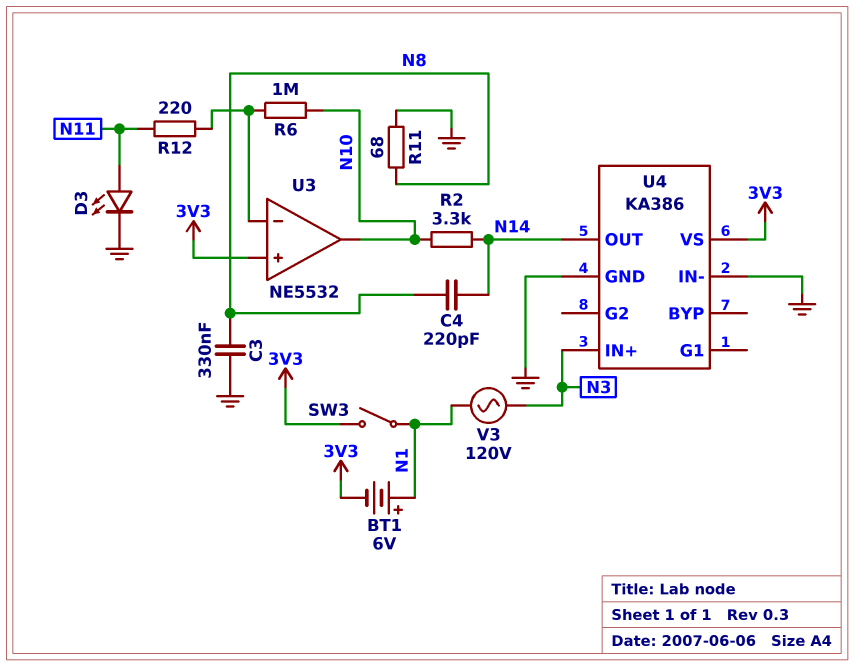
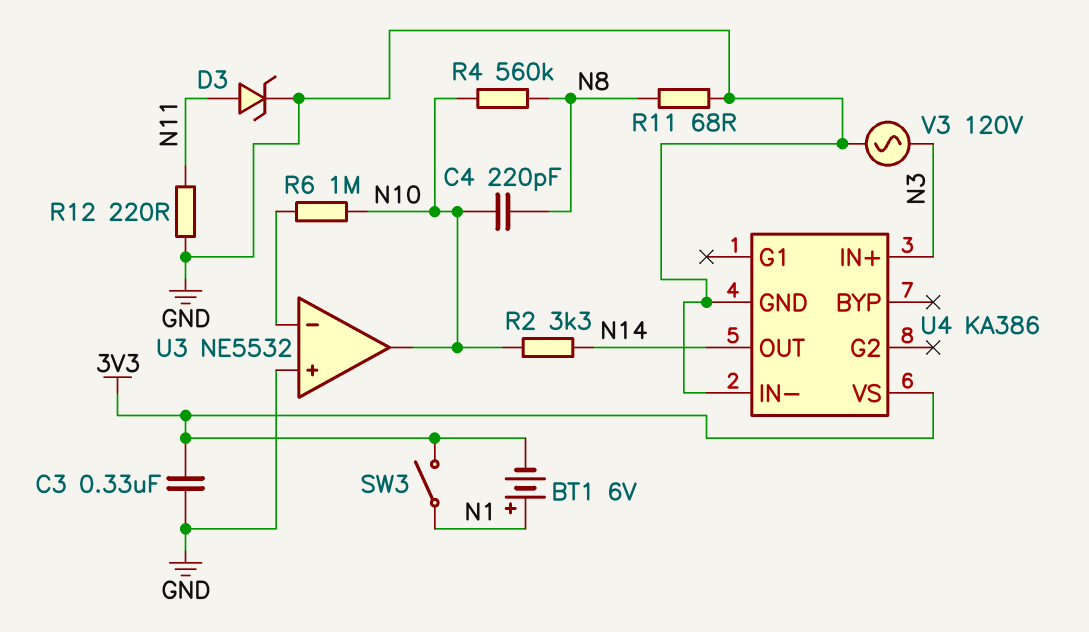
C3: 330nF (GND, N8) -> 330nF (3V3, GND)
C4: 220pF (N8, N14) -> 220pF (N8, N10)
D3: LED (A N11, K GND) -> zener (A N11, K GND)
R4: none -> 560k (N8, N10)
R12: 220 (N11, U3/in-) -> 220 (GND, N11)
U3 pin in+: 3V3 -> GND
V3: AC 120V (N1, N3) -> AC 120V (GND, N3)

